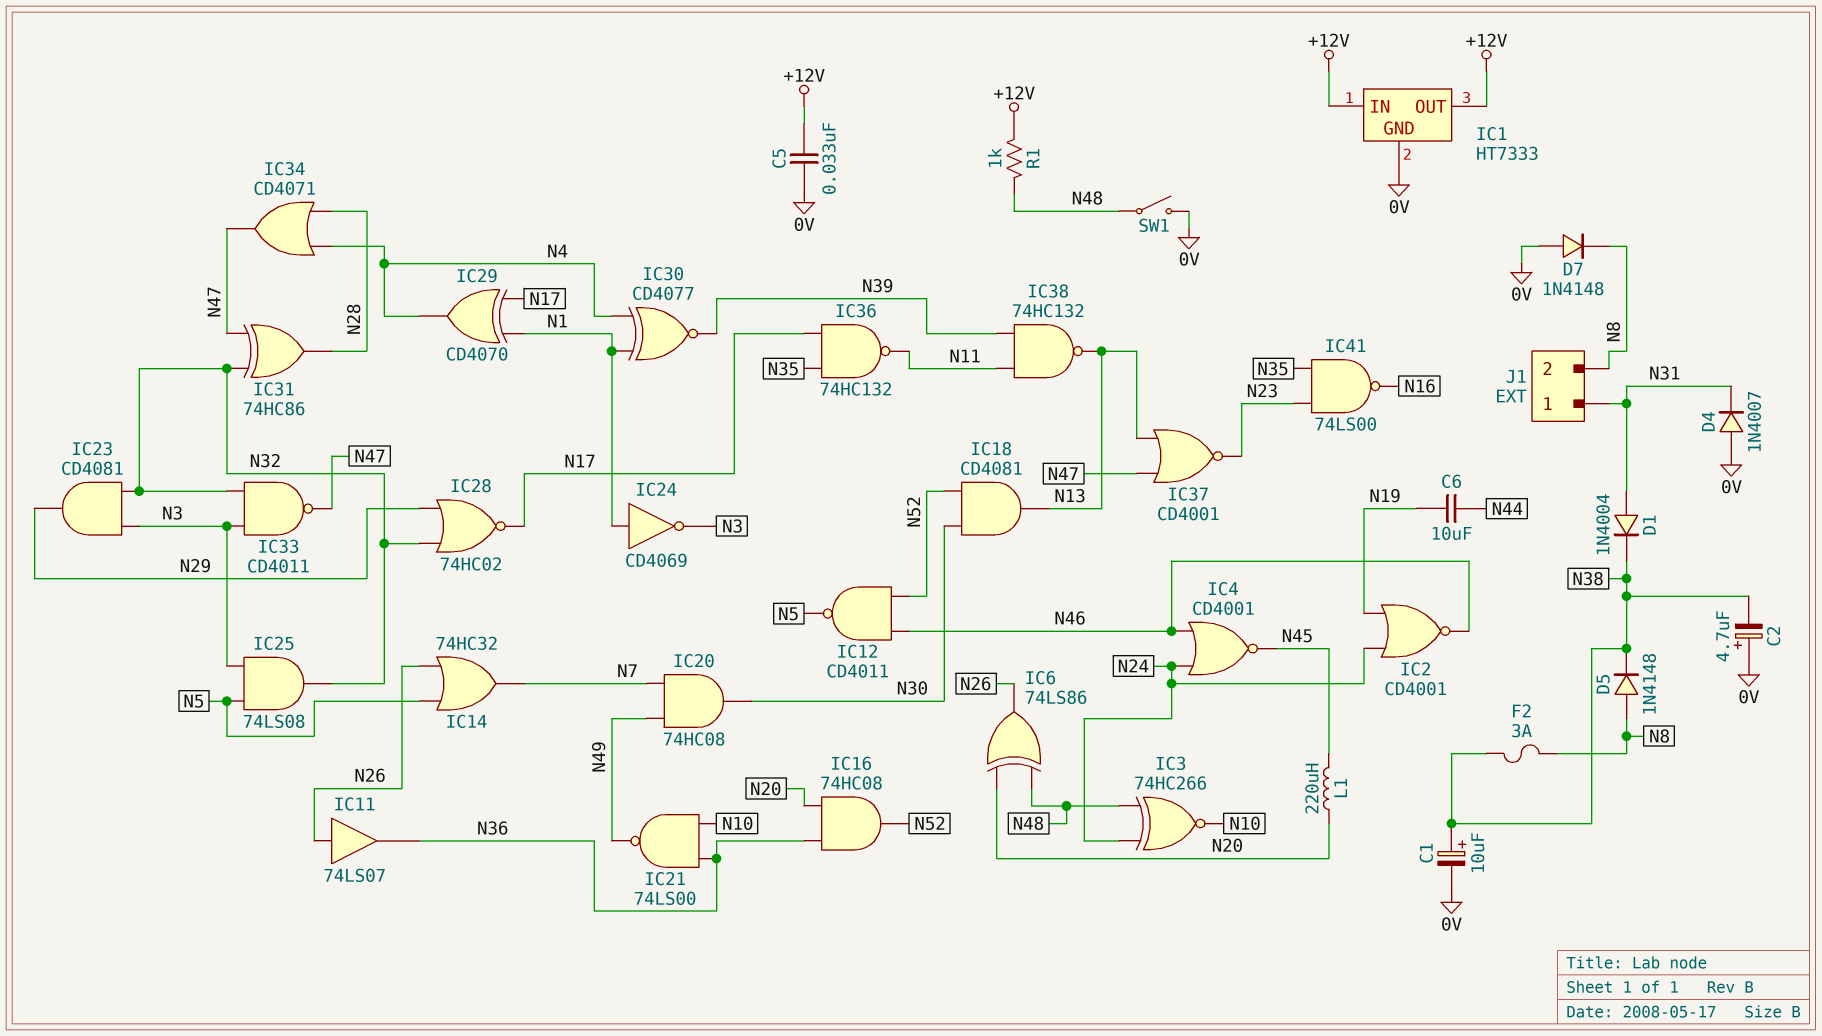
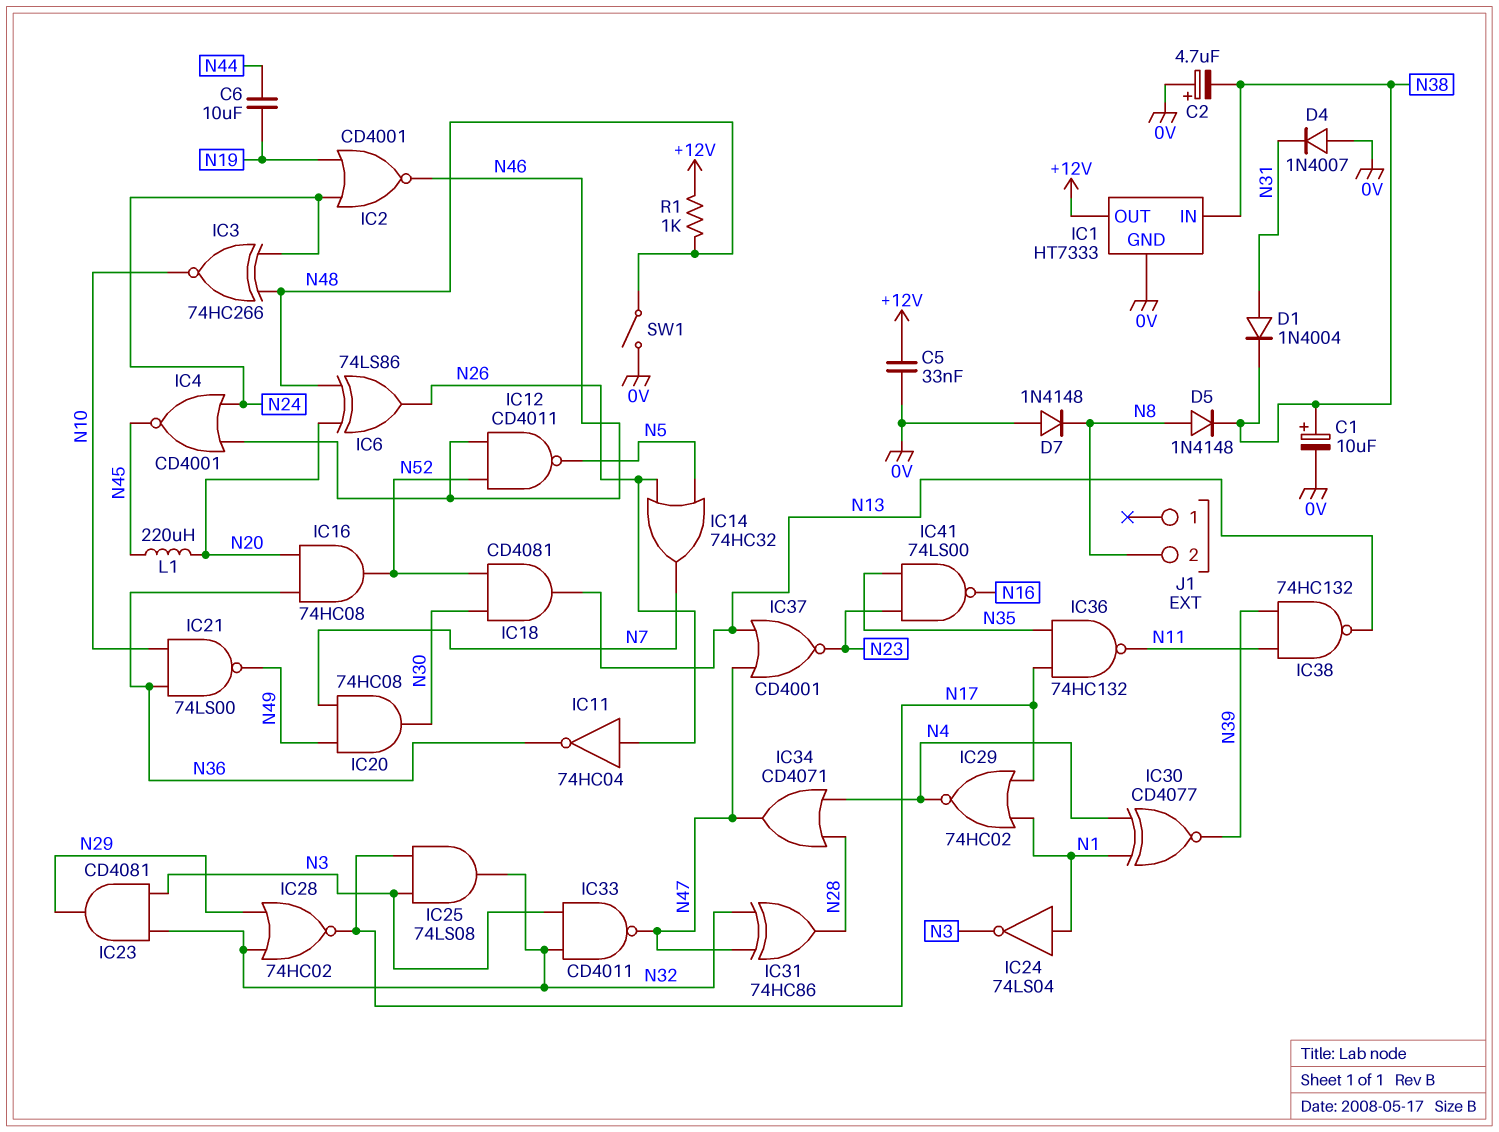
F2: 3A (N8, N38) -> none
IC1 pin IN: +12V -> N38
IC11: buffer 74LS07 (in N26, out N36) -> NOT 74HC04 (in N26, out N36)
IC24: NOT CD4069 (in N1, out N3) -> NOT 74LS04 (in N1, out N3)
IC25: AND 74LS08 (in N3, in N5, out N32) -> AND 74LS08 (in N3, in N17, out N32)
IC29: XOR CD4070 (in N1, in N17, out N4) -> NOR 74HC02 (in N1, in N17, out N4)
J1 pin 1: N31 -> none

